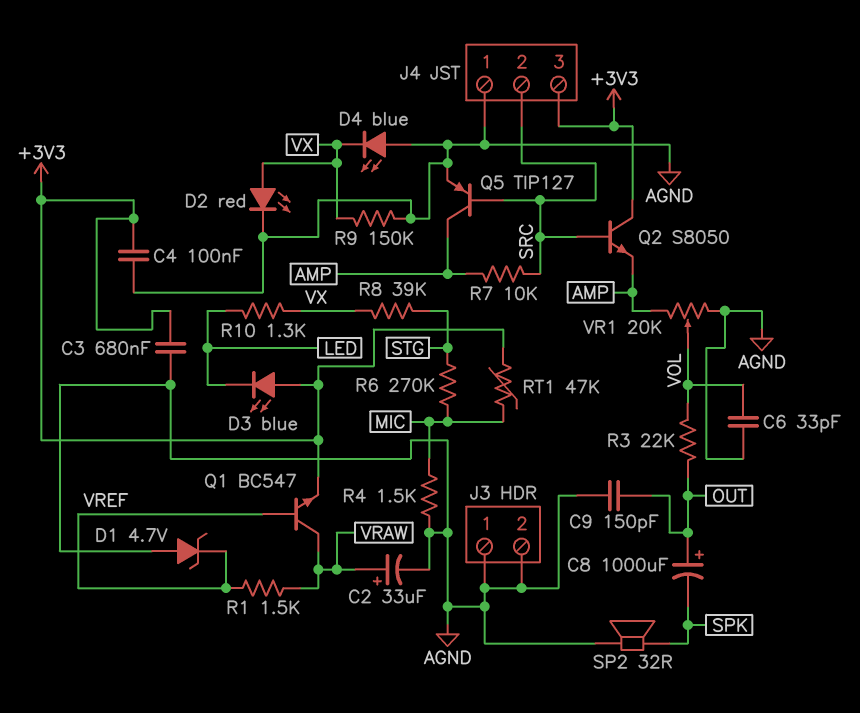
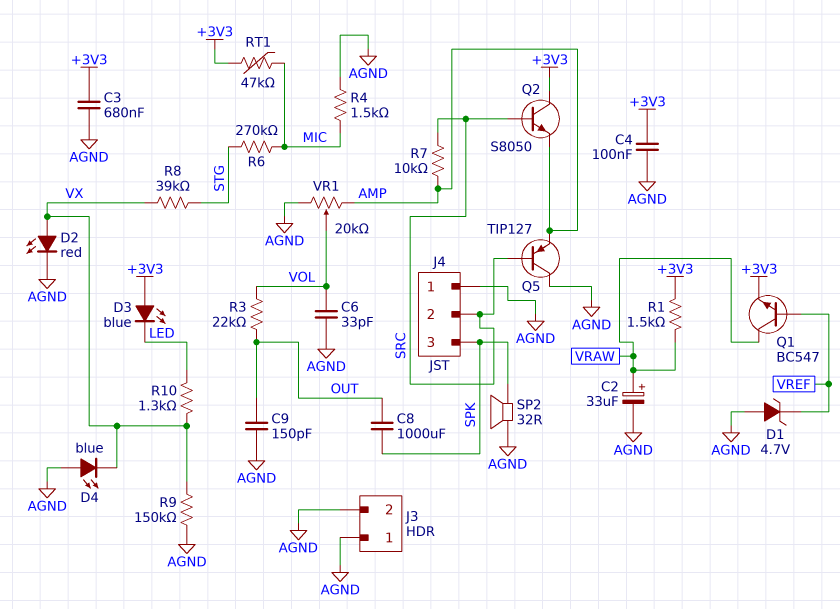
C8: 1000uF (plus OUT, minus SPK) -> 1000uF (OUT, SPK)
J4 pin 3: +3V3 -> SPK
Q5: PNP TIP127 (B SRC, C AMP, E AGND) -> PNP TIP127 (B SRC, C AGND, E AMP)
R1: 1.5k (VRAW, VREF) -> 1.5k (+3V3, VRAW)

